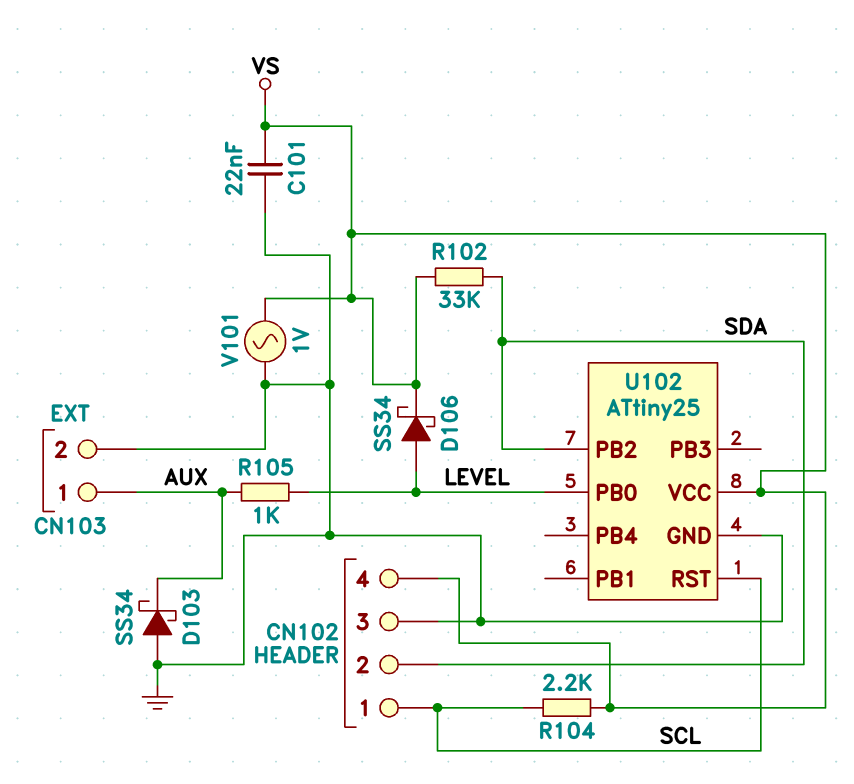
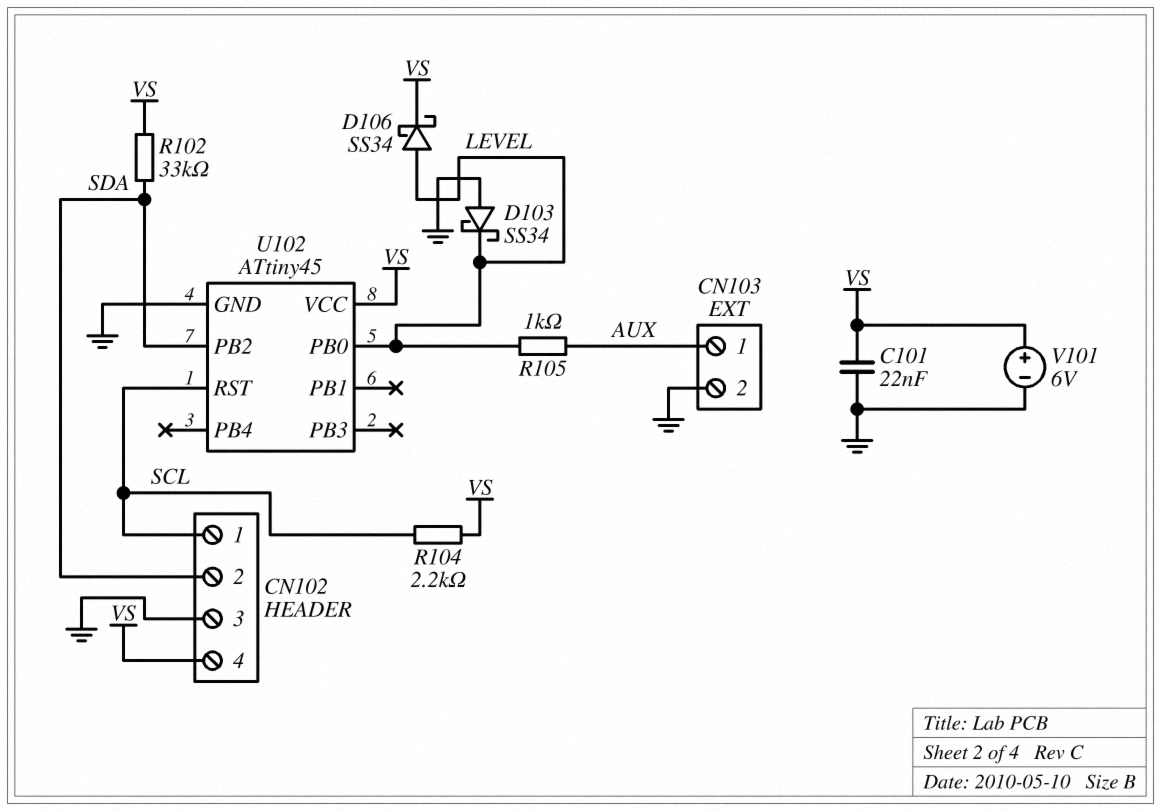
D103: schottky SS34 (A GND, K AUX) -> schottky SS34 (A GND, K LEVEL)
U102: ATtiny25 -> ATtiny45
V101: AC 1V (GND, VS) -> 6V (plus VS, minus GND)

